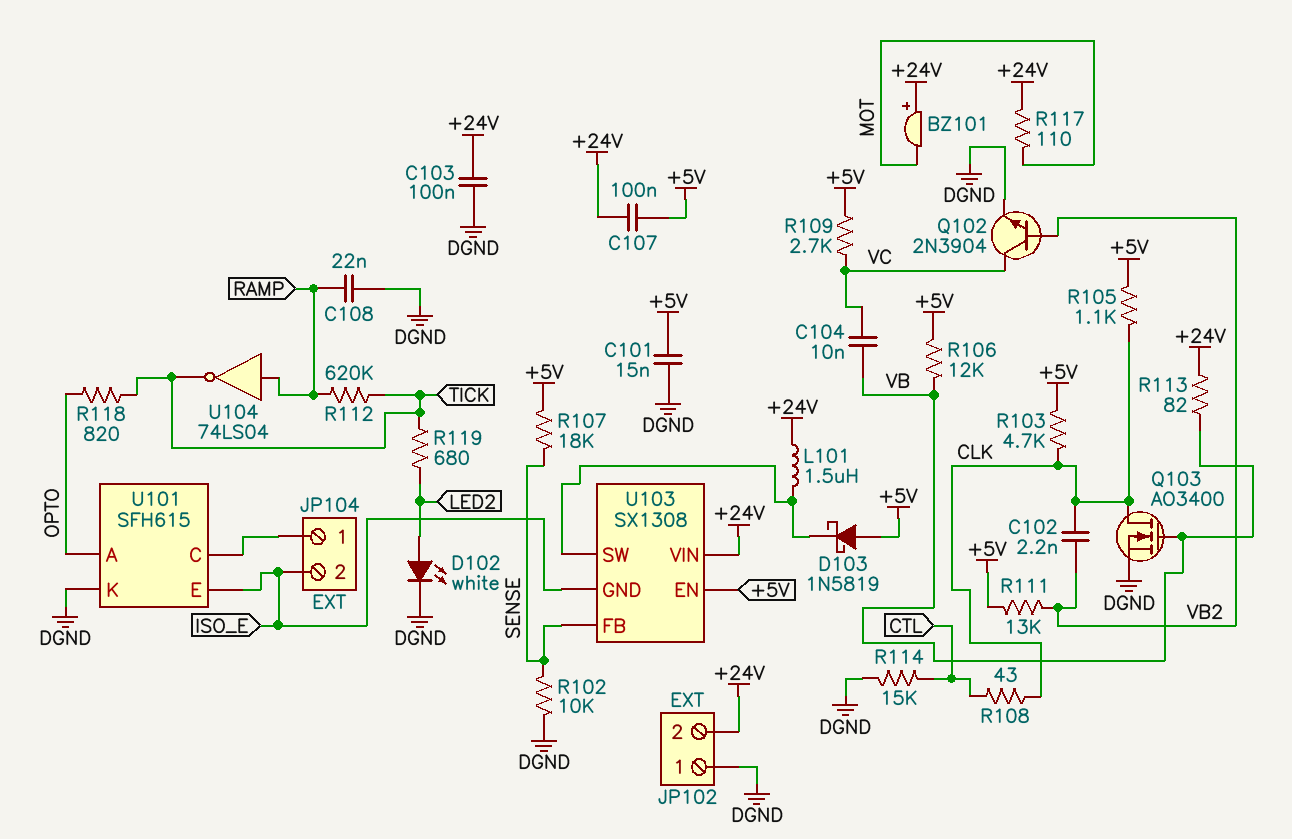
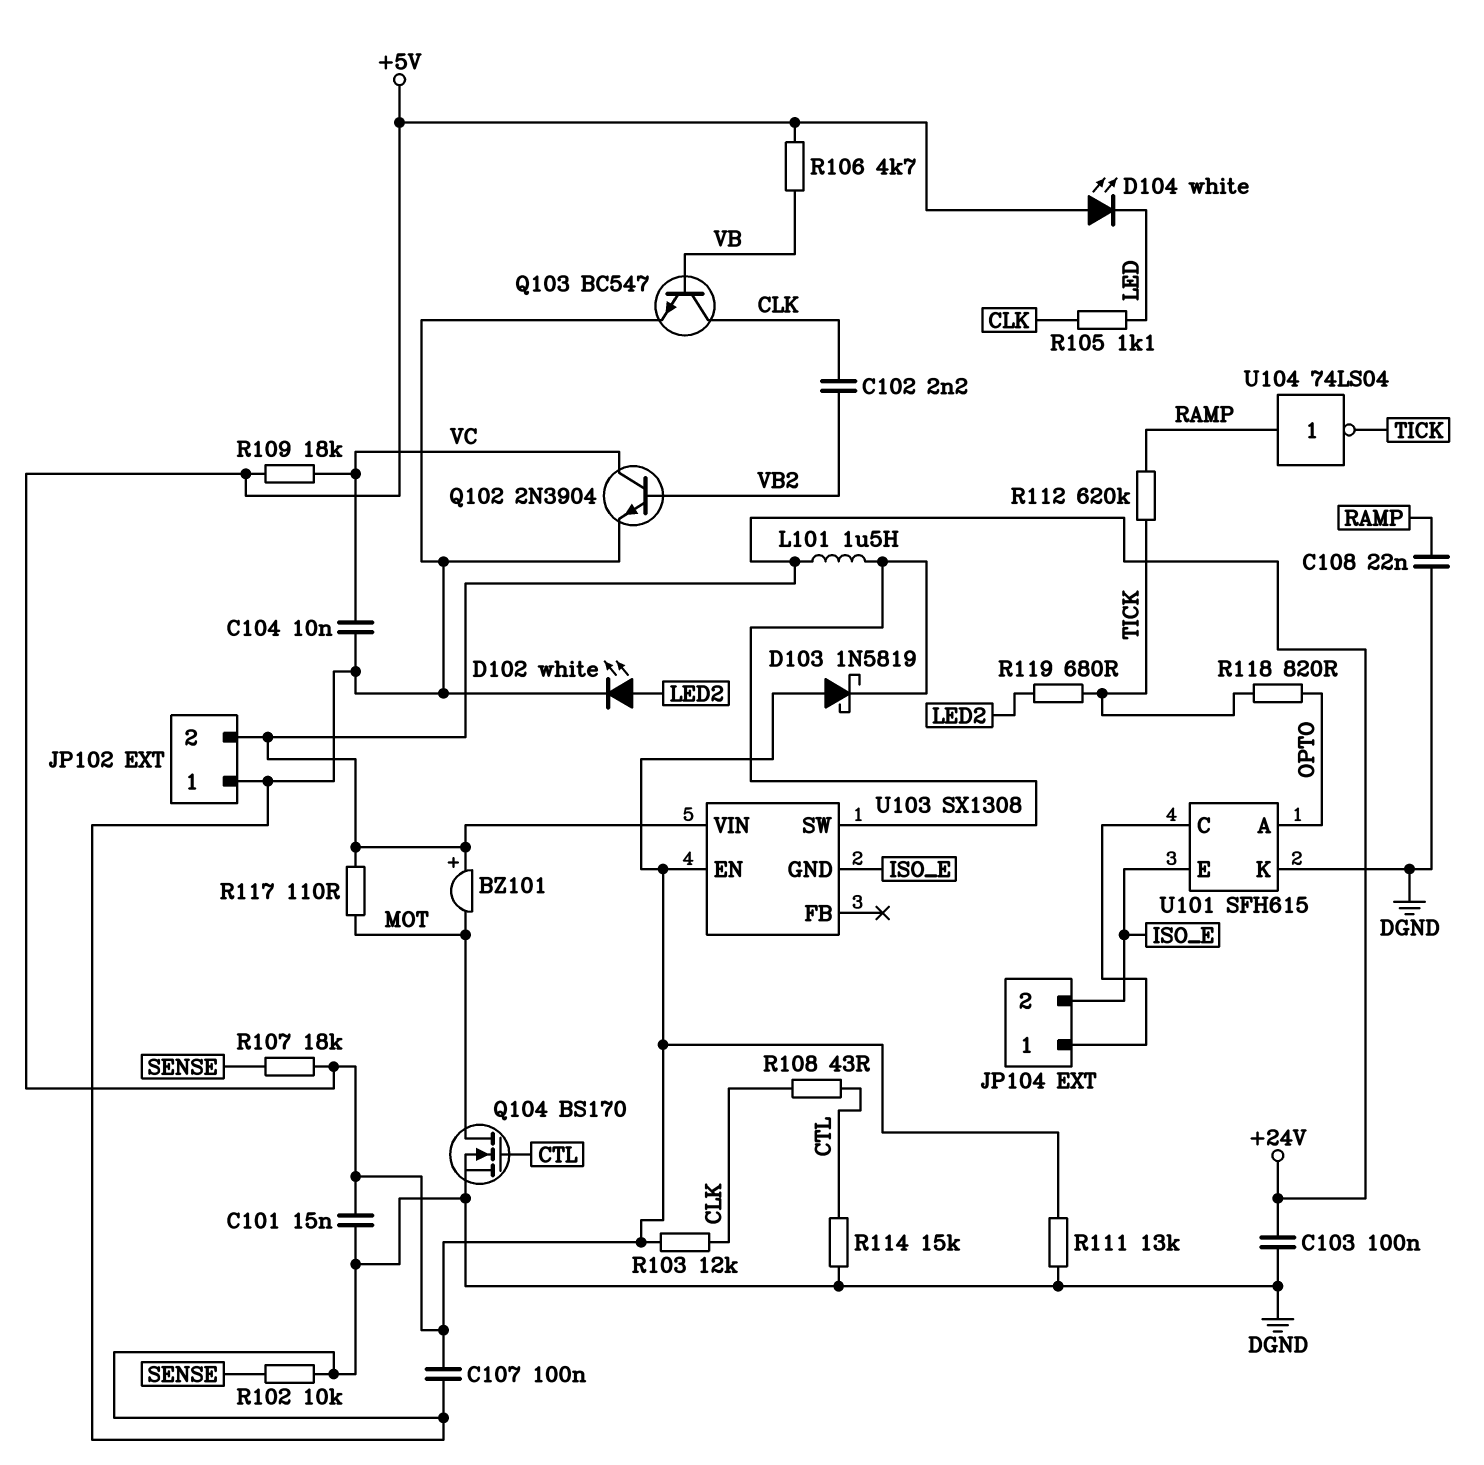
C104: 10nF (VB, VC) -> 10nF (DGND, VC)
C107: 100nF (+5V, +24V) -> 100nF (+5V, DGND)
D104: none -> LED white (A +5V, K LED)
Q103: NMOS AO3400 (G VB, D CLK, S DGND) -> NPN BC547 (B VB, C CLK, E DGND)
Q104: none -> NMOS BS170 (G CTL, D MOT, S DGND)
R103: 4.7k (+5V, CLK) -> 12k (+5V, CLK)
R105: 1.1k (+5V, CLK) -> 1.1k (CLK, LED)
R106: 12k (+5V, VB) -> 4.7k (+5V, VB)
R109: 2.7k (+5V, VC) -> 18k (+5V, VC)
R111: 13k (+5V, VB2) -> 13k (+5V, DGND)
R113: 82 (+24V, VB) -> none
U103 pin FB: SENSE -> none

